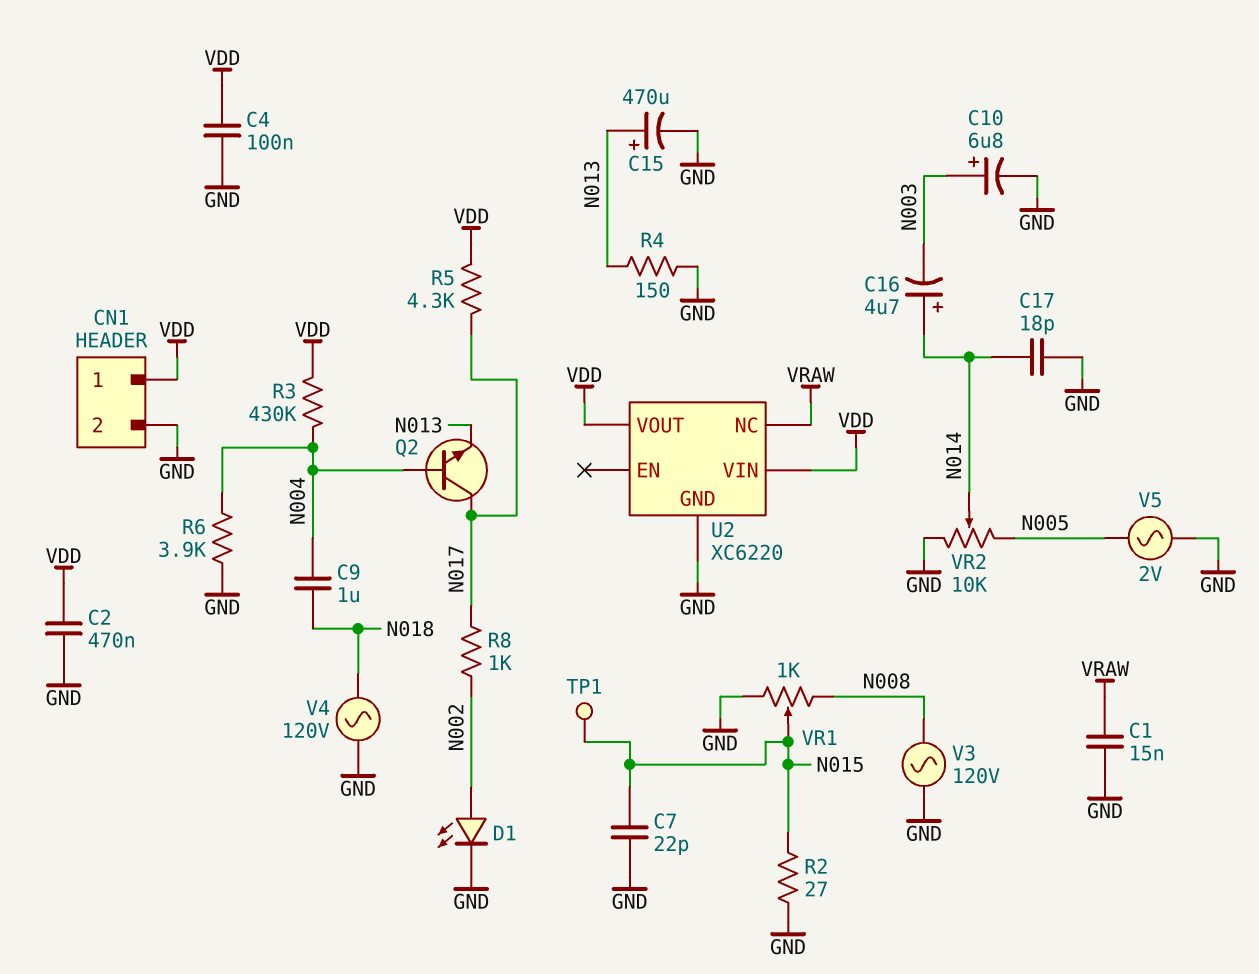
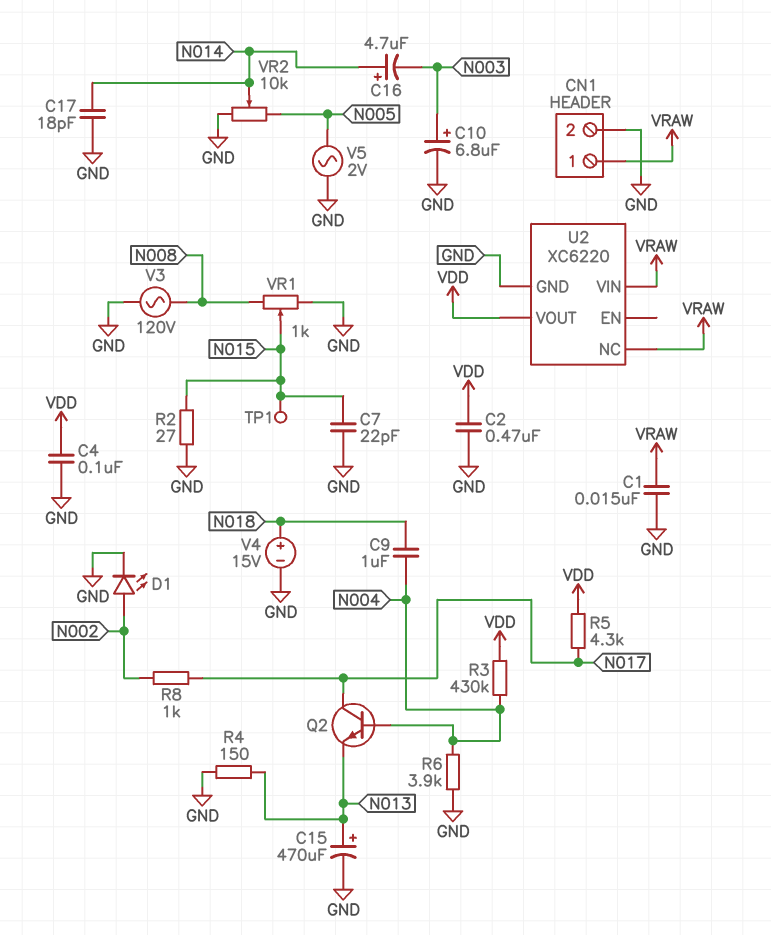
CN1 pin 1: VDD -> VRAW
U2 pin VIN: VDD -> VRAW
V4: AC 120V (GND, N018) -> 15V (plus N018, minus GND)

